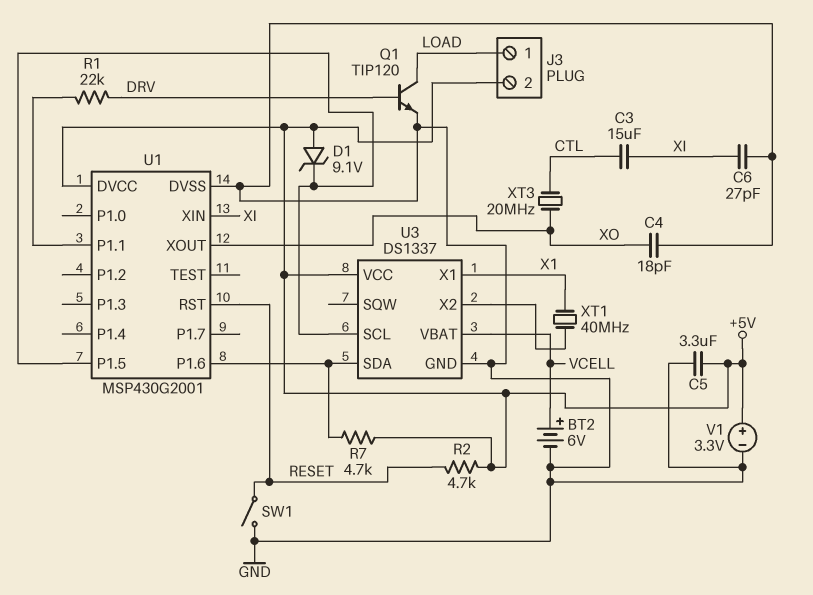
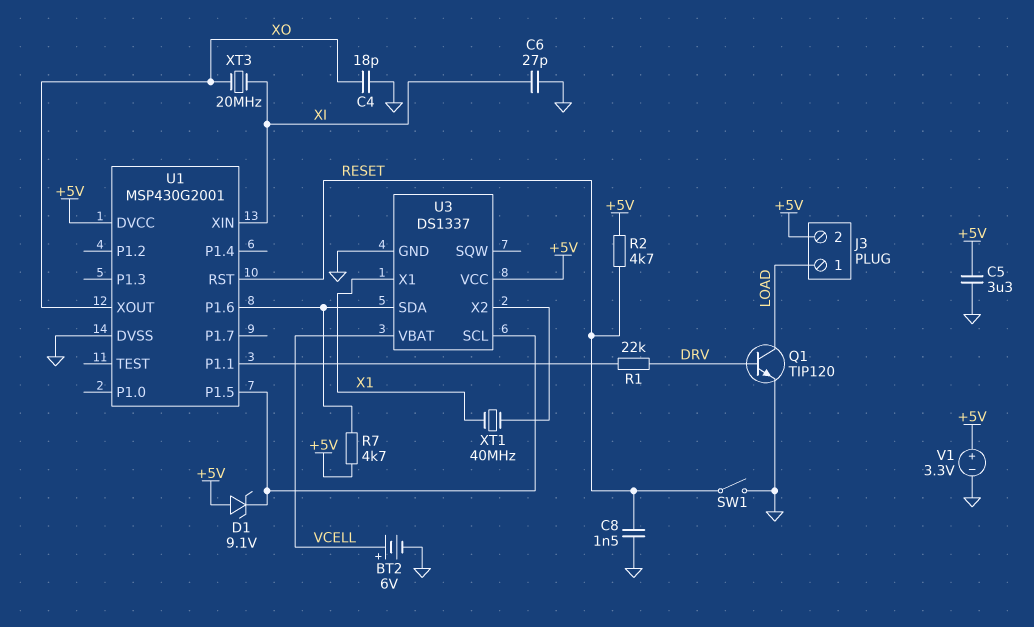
C3: 15uF (CTL, XI) -> none
C8: none -> 1.5nF (GND, RESET)
XT3: 20MHz (CTL, XO) -> 20MHz (XI, XO)

